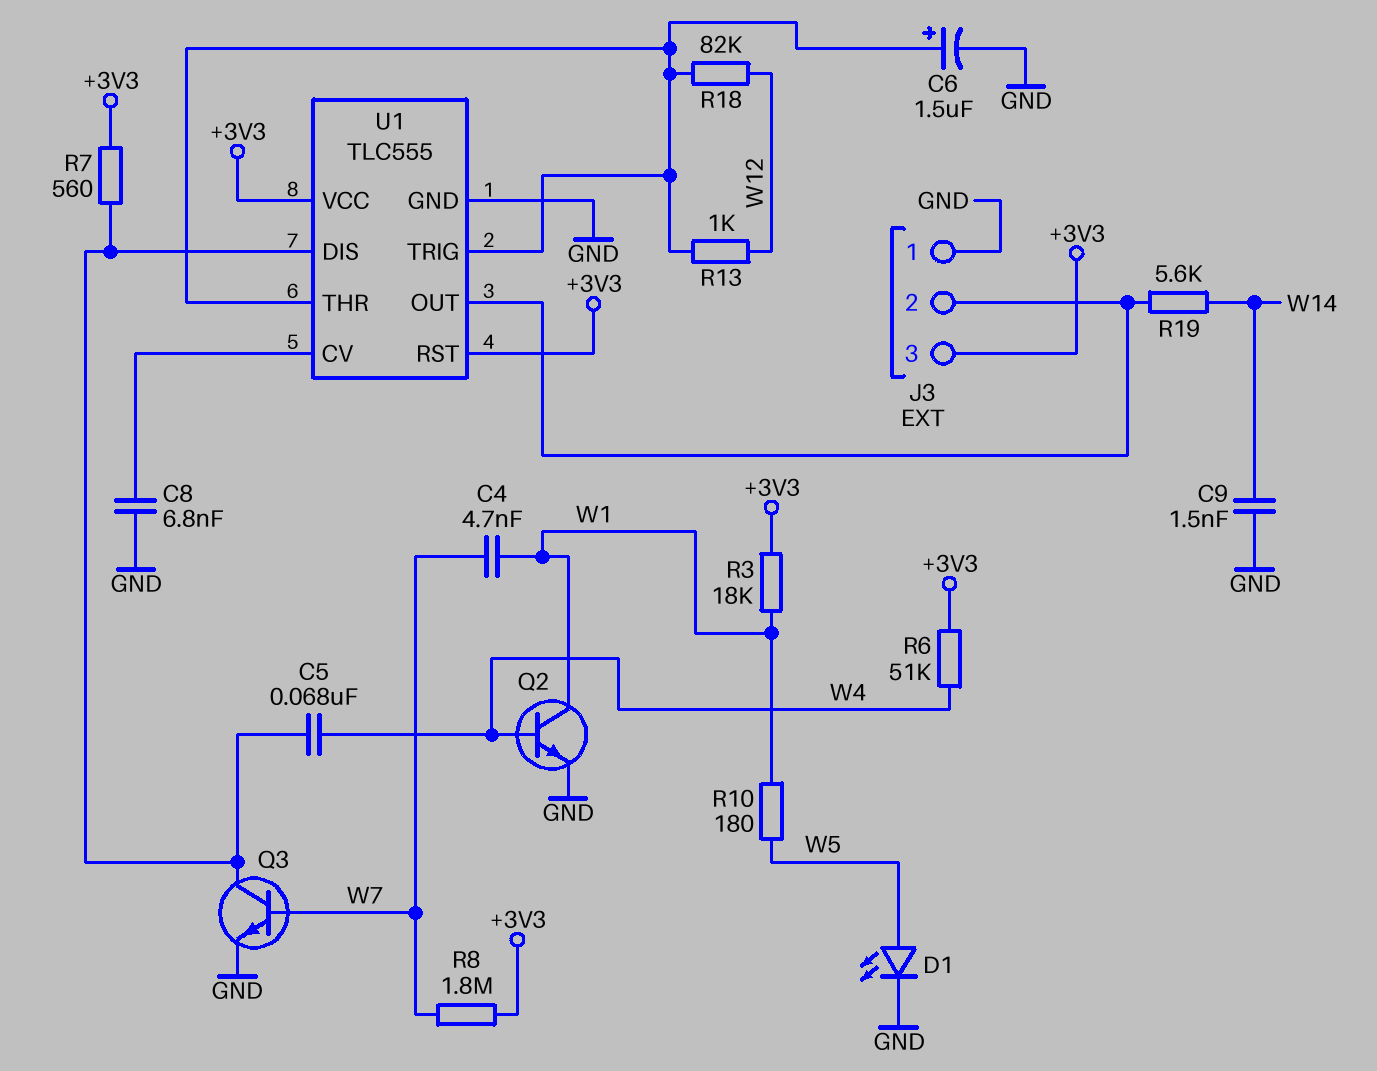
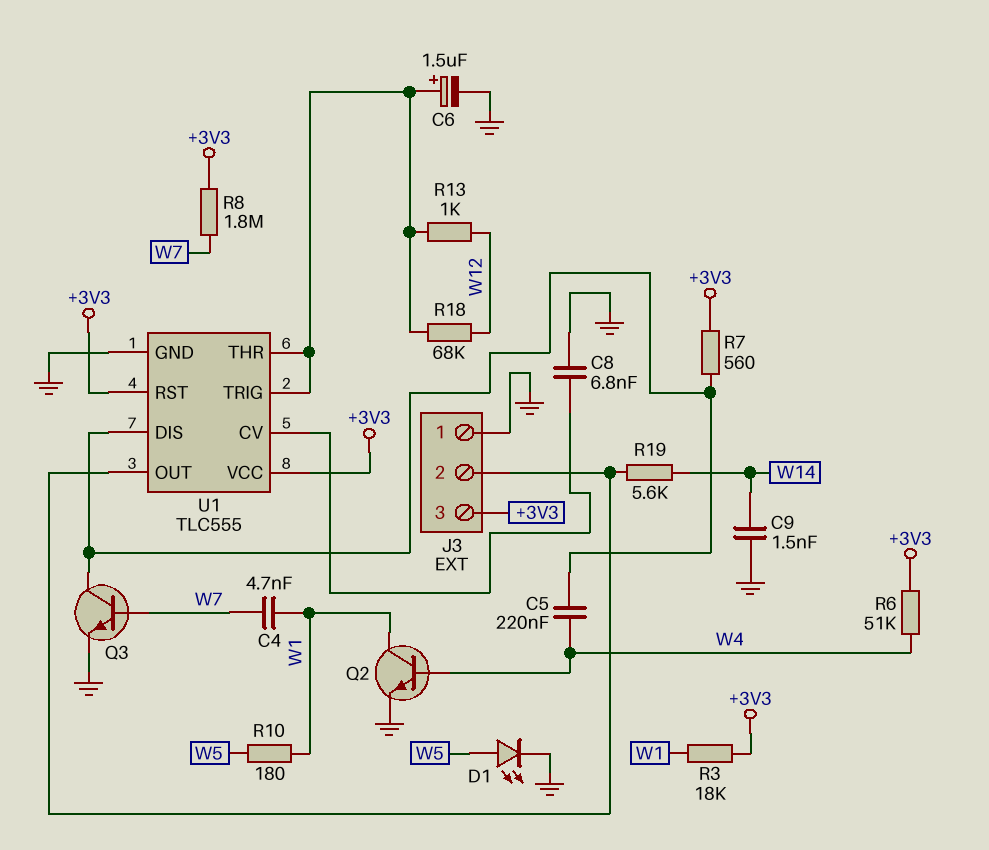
C5: 68nF (U1/DIS, W4) -> 220nF (U1/DIS, W4)
R18: 82k (U1/THR, W12) -> 68k (U1/THR, W12)

